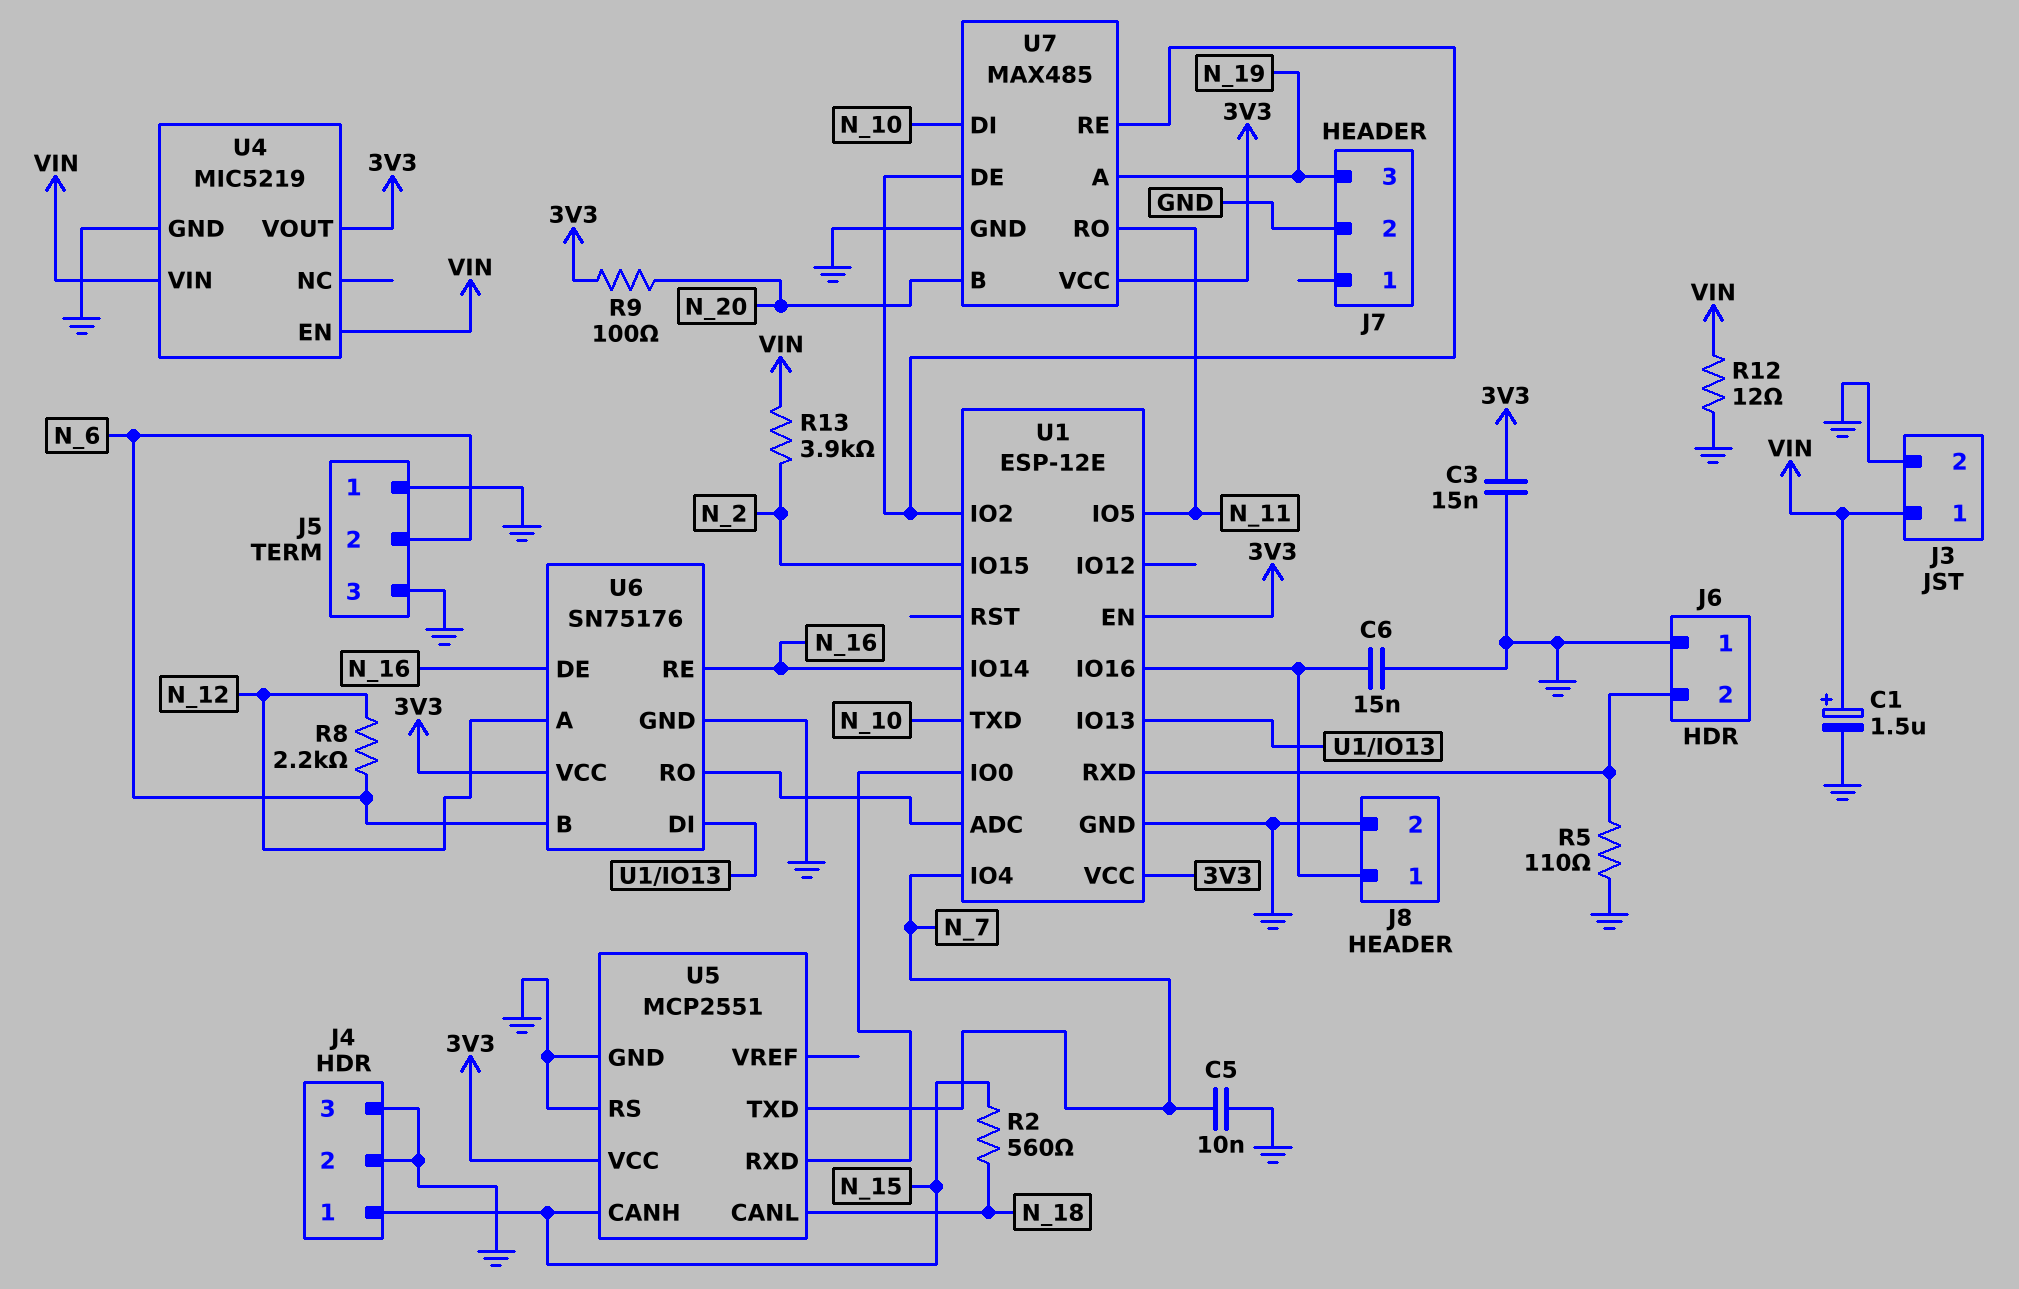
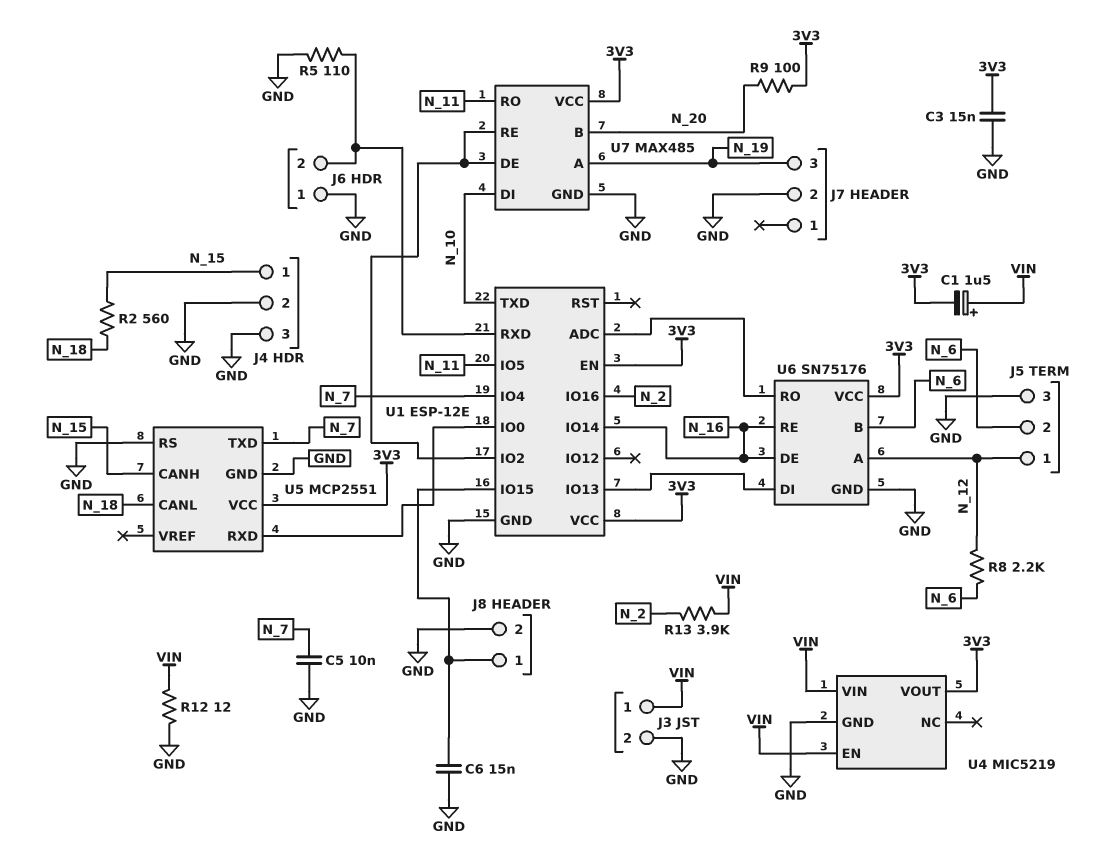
C1: 1.5uF (plus VIN, minus GND) -> 1.5uF (plus VIN, minus 3V3)
J5 pin 1: GND -> N_12
U1 pin IO15: N_2 -> J8/1
U1 pin IO16: J8/1 -> N_2

